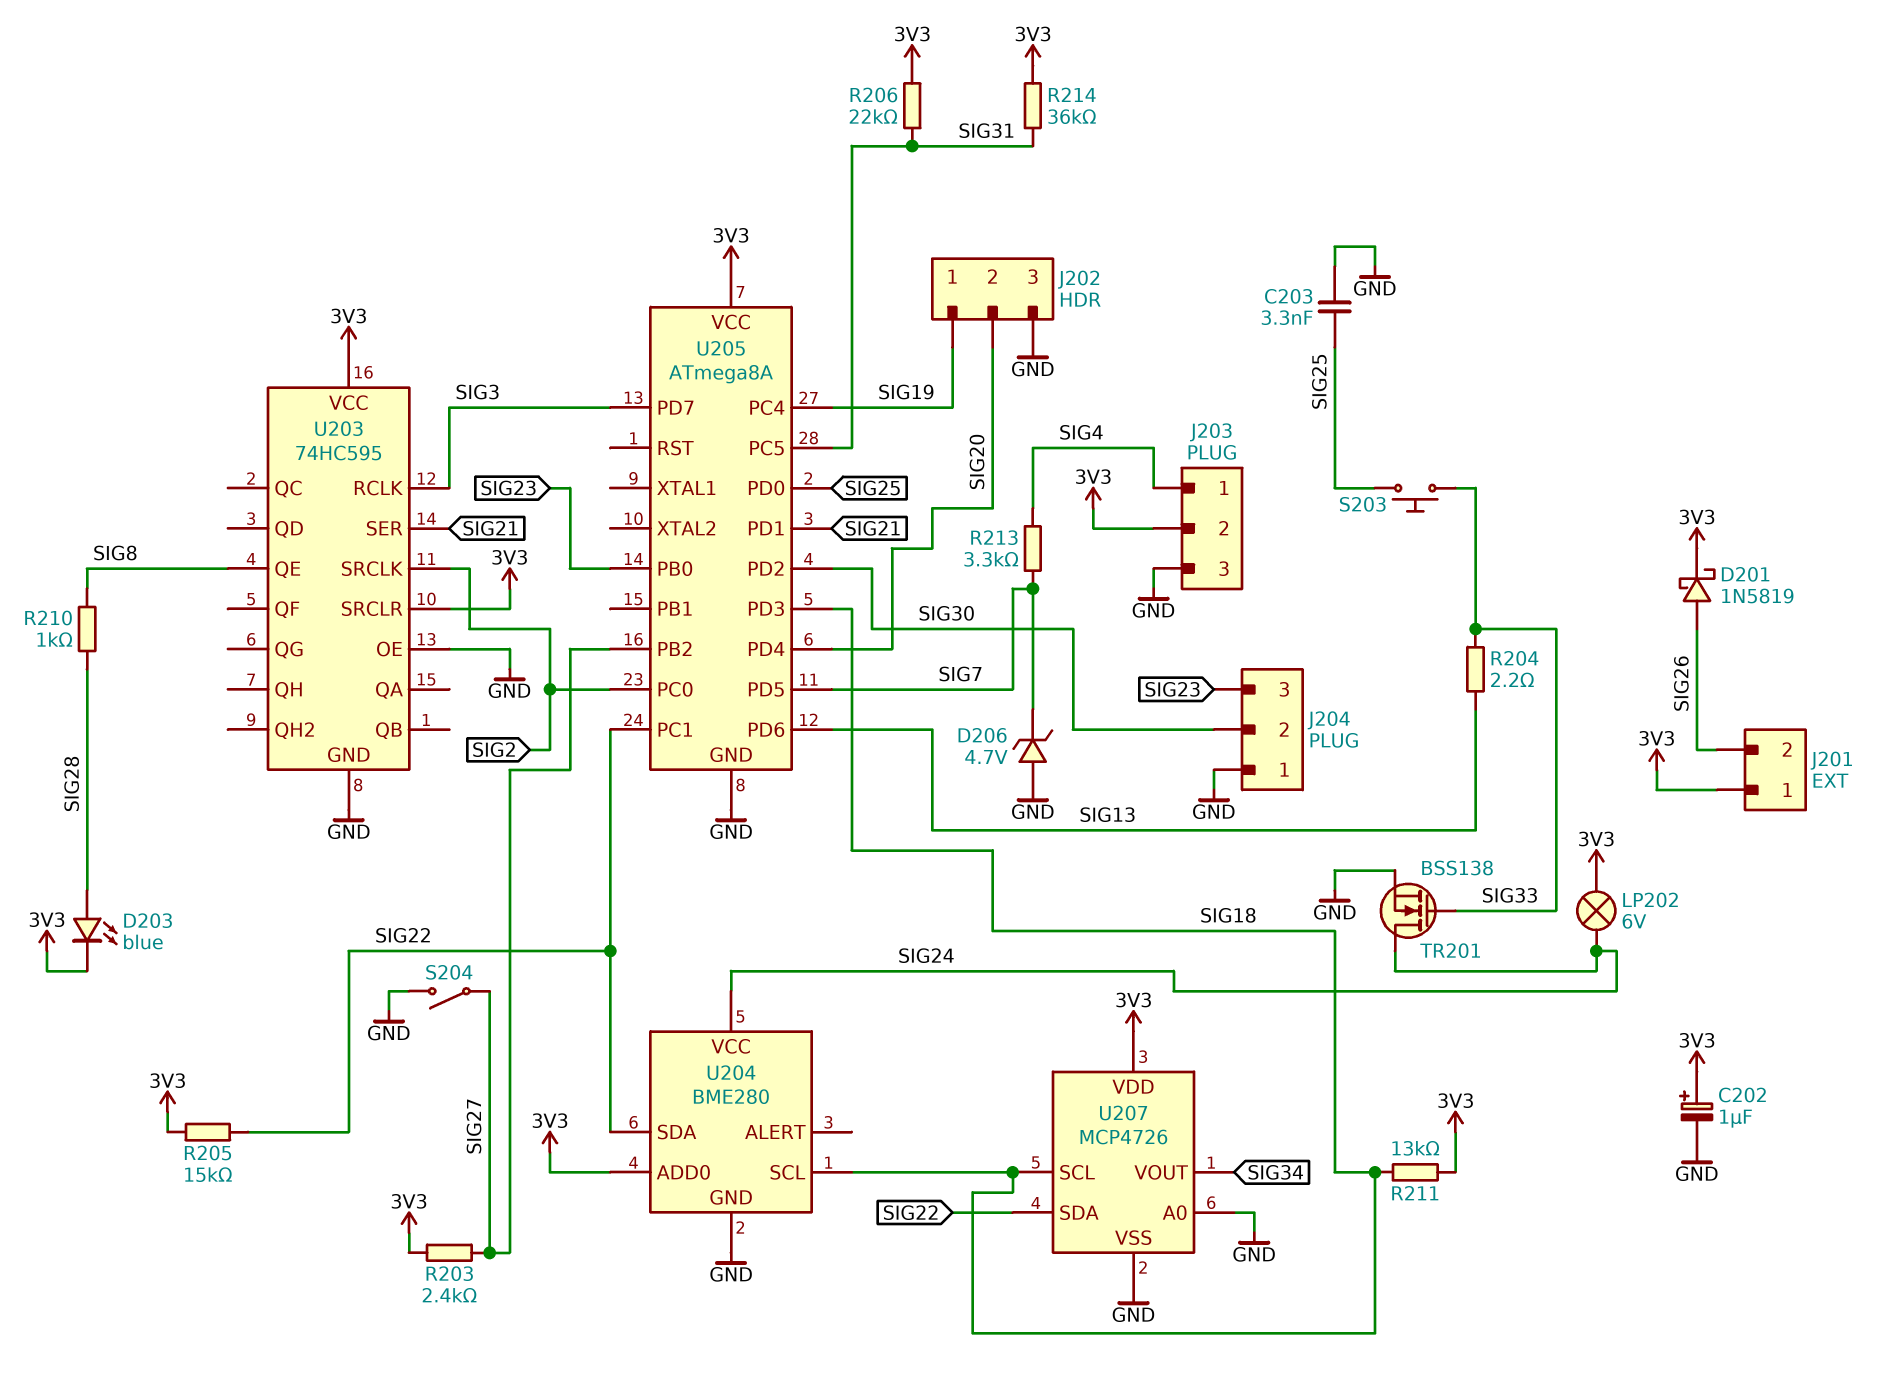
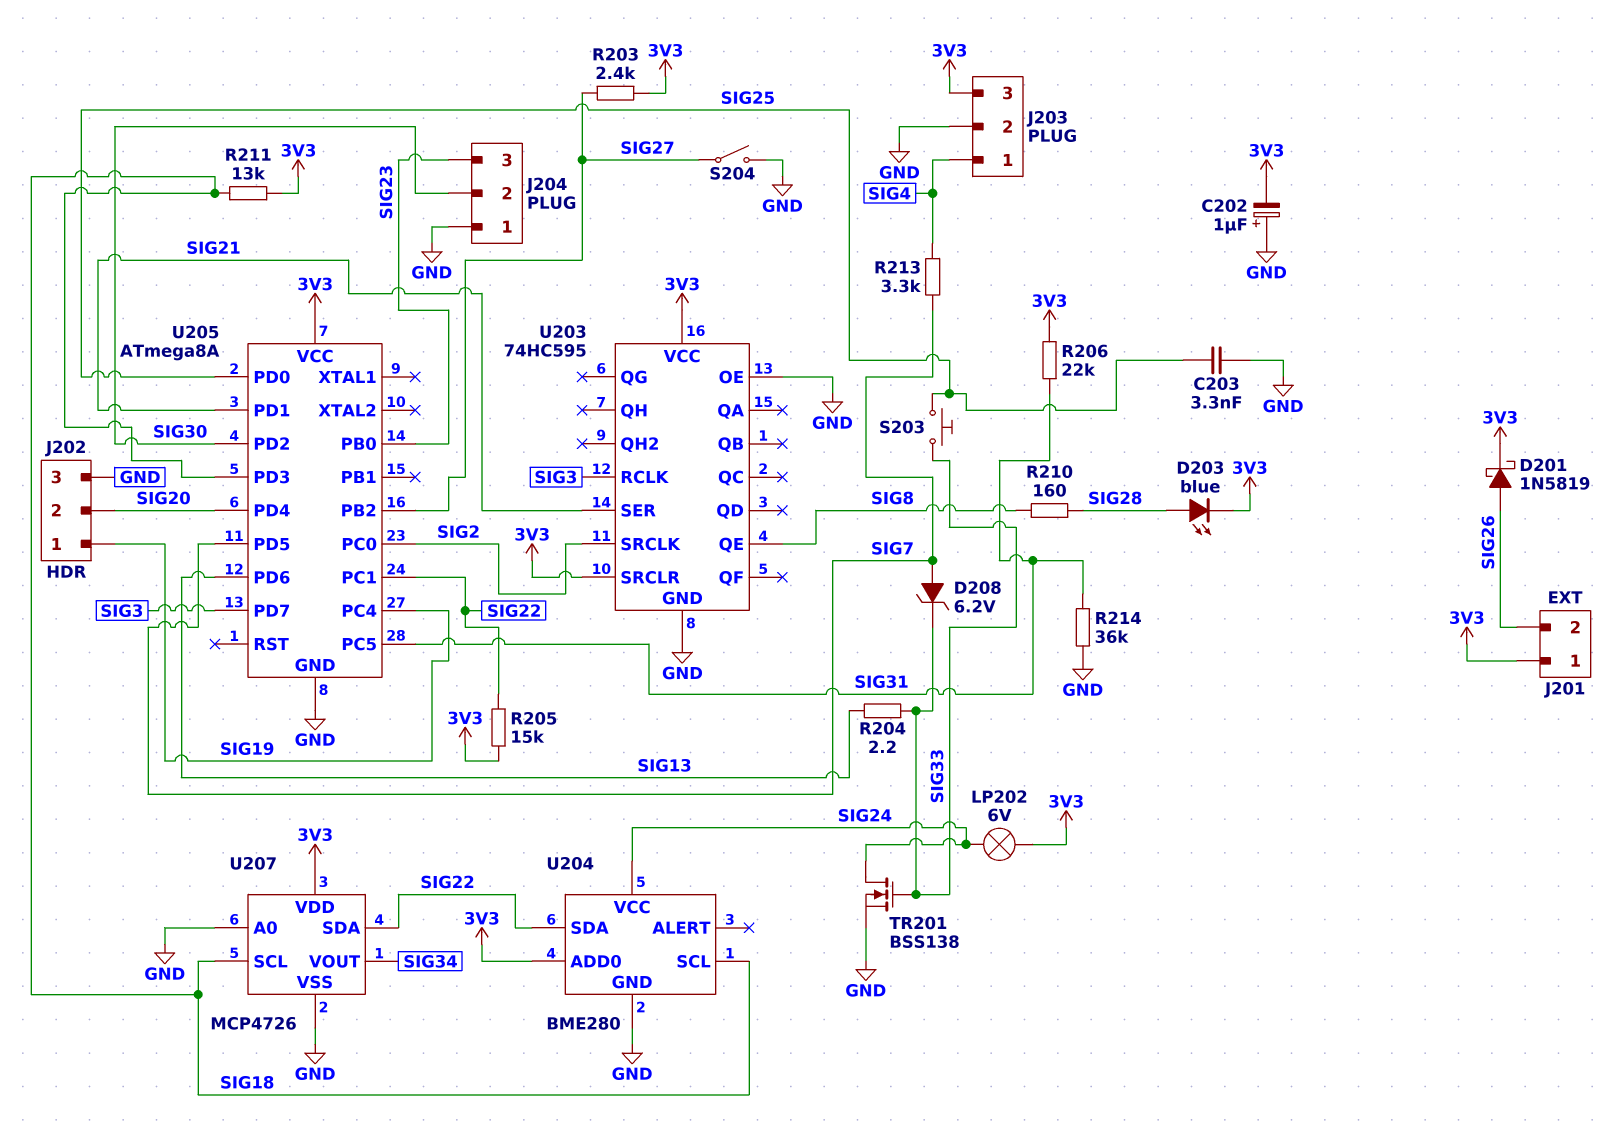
C202: 1uF (plus 3V3, minus GND) -> 1uF (plus GND, minus 3V3)
D206: zener 4.7V (A GND, K SIG7) -> none
D208: none -> zener 6.2V (A SIG7, K SIG33)
J203 pin 2: 3V3 -> GND
J203 pin 3: GND -> 3V3
R210: 1k (SIG8, SIG28) -> 160 (SIG8, SIG28)
R214: 36k (3V3, SIG31) -> 36k (GND, SIG31)

